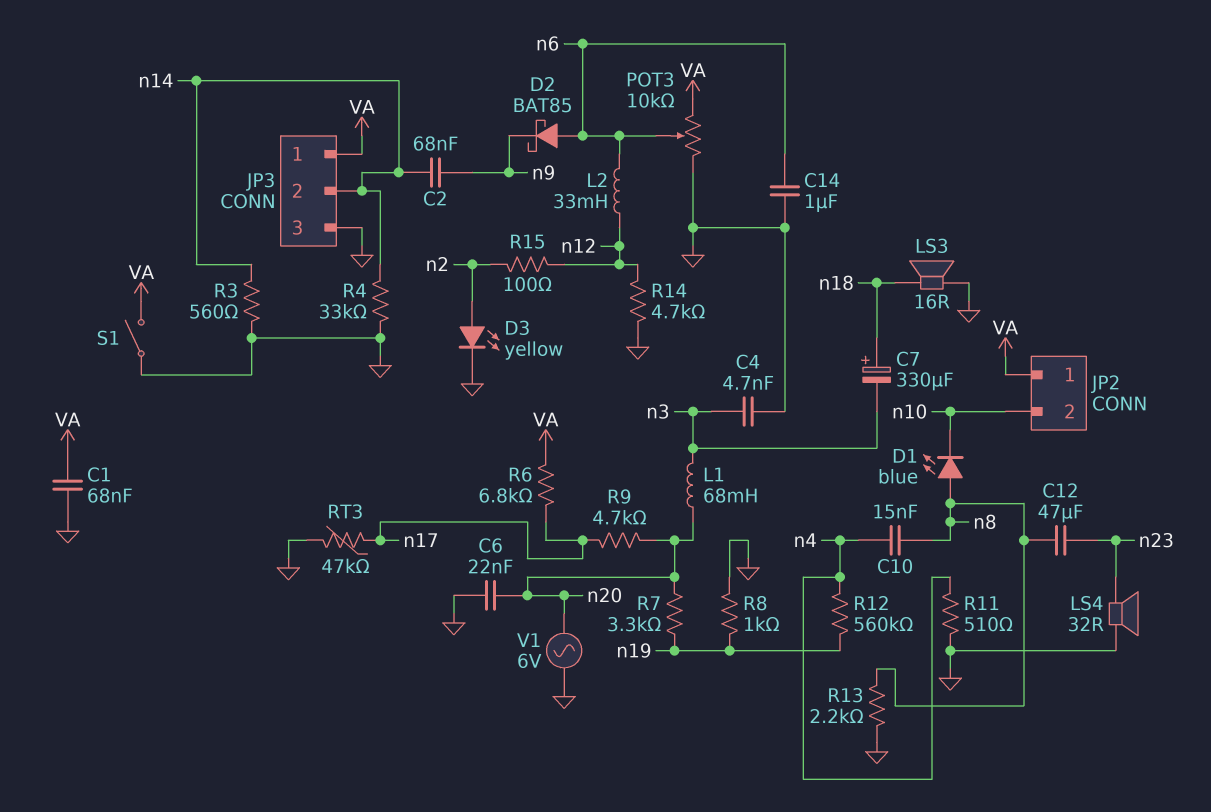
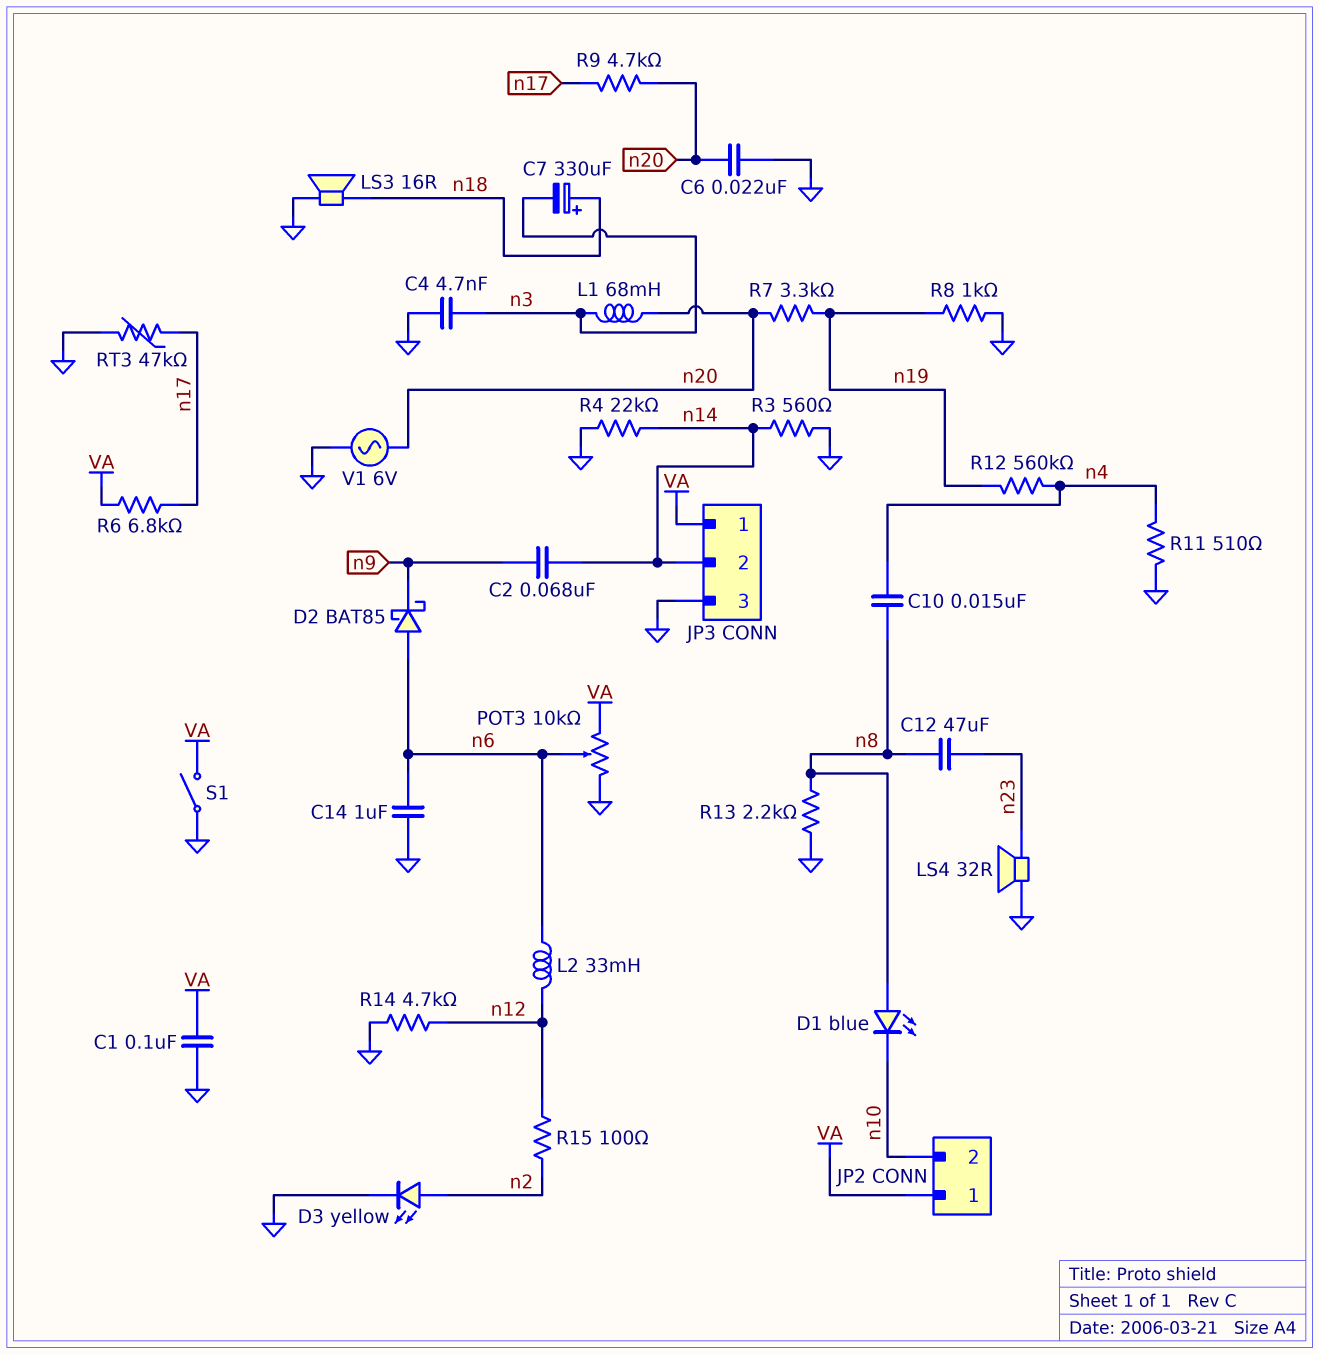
C1: 68nF (GND, VA) -> 100nF (GND, VA)
R4: 33k (GND, n14) -> 22k (GND, n14)

